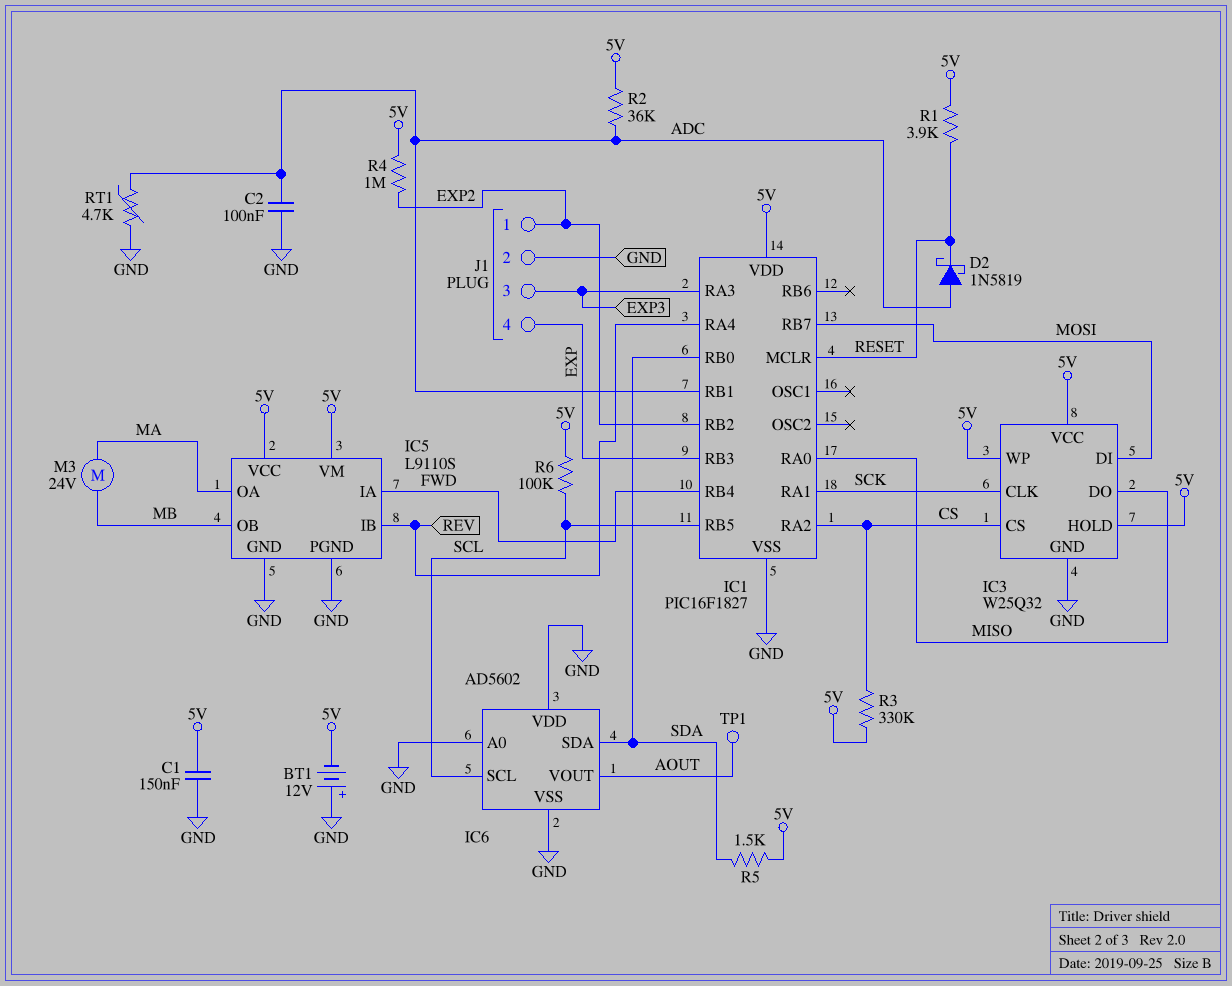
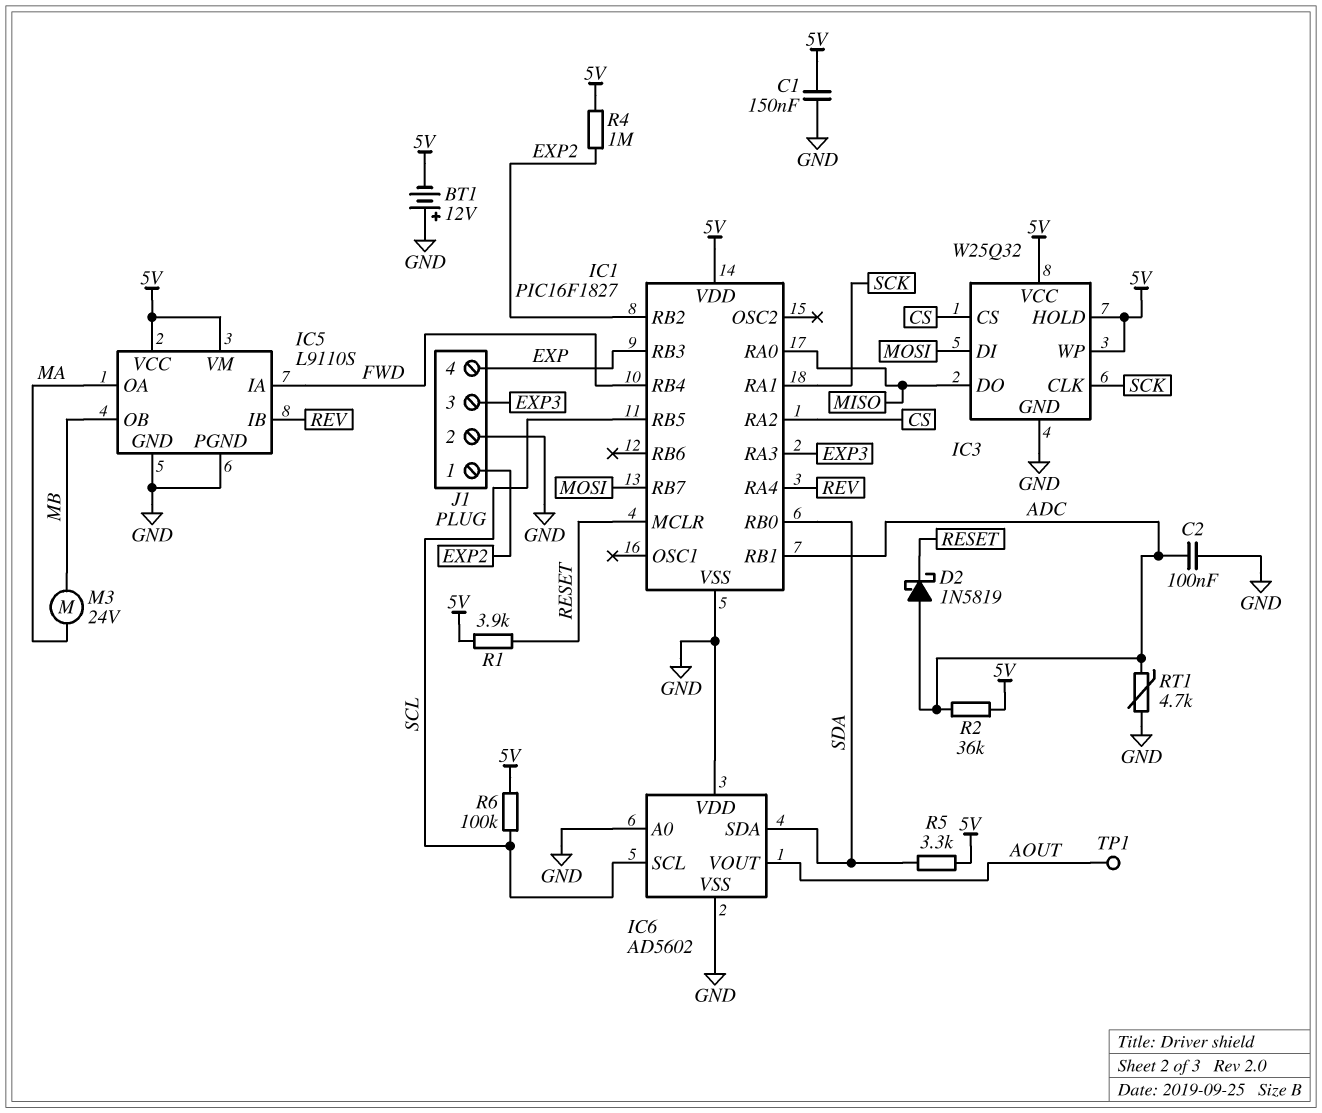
R3: 330k (5V, CS) -> none
R5: 1.5k (5V, SDA) -> 3.3k (5V, SDA)

